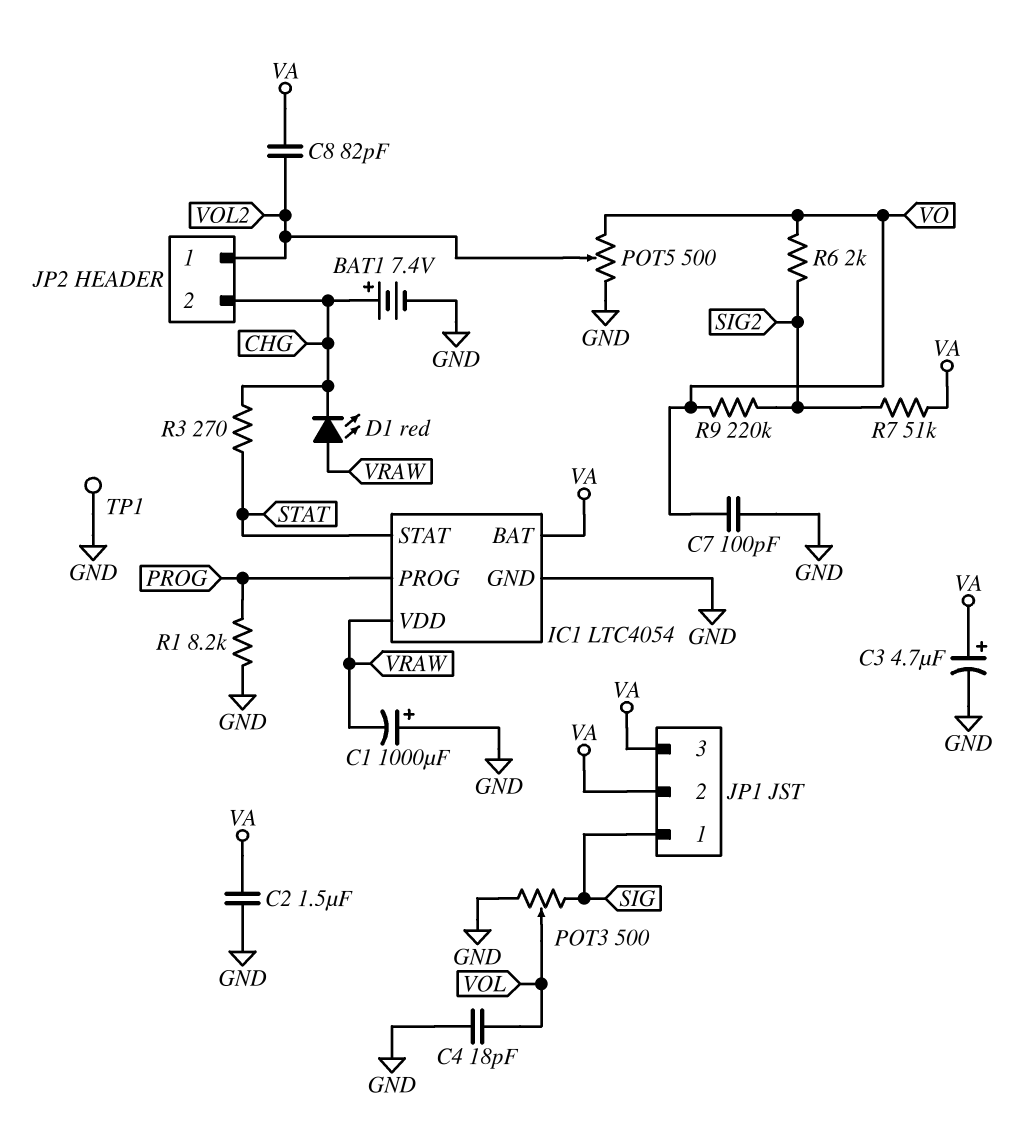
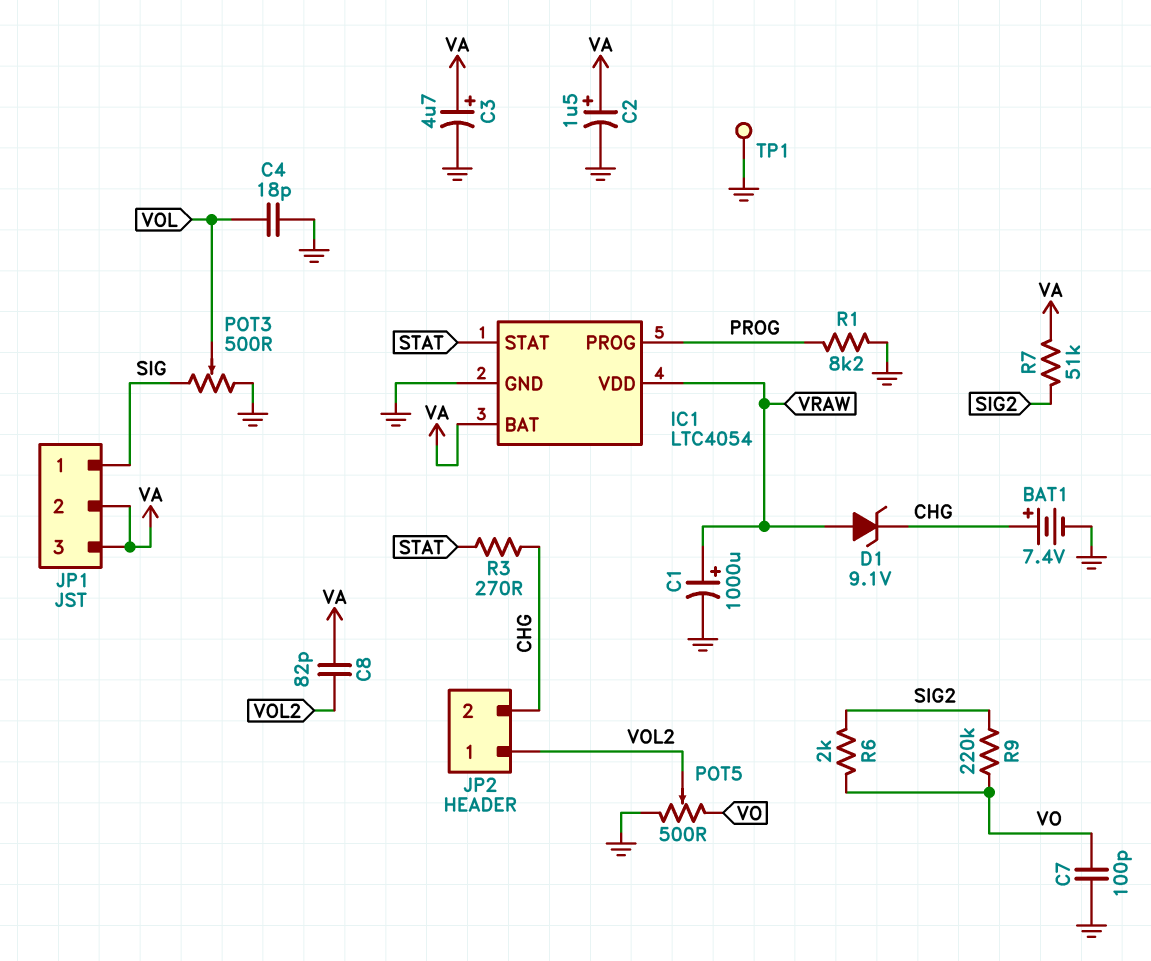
C1: 1000uF (plus GND, minus VRAW) -> 1000uF (plus VRAW, minus GND)
C2: 1.5uF (GND, VA) -> 1.5uF (plus VA, minus GND)
D1: LED red (A VRAW, K CHG) -> zener 9.1V (A VRAW, K CHG)

